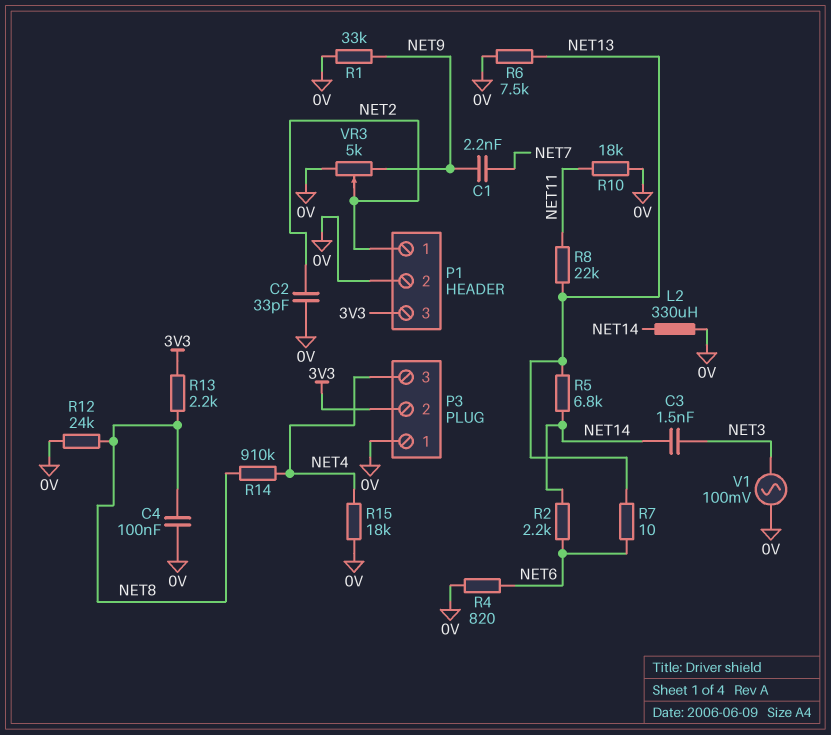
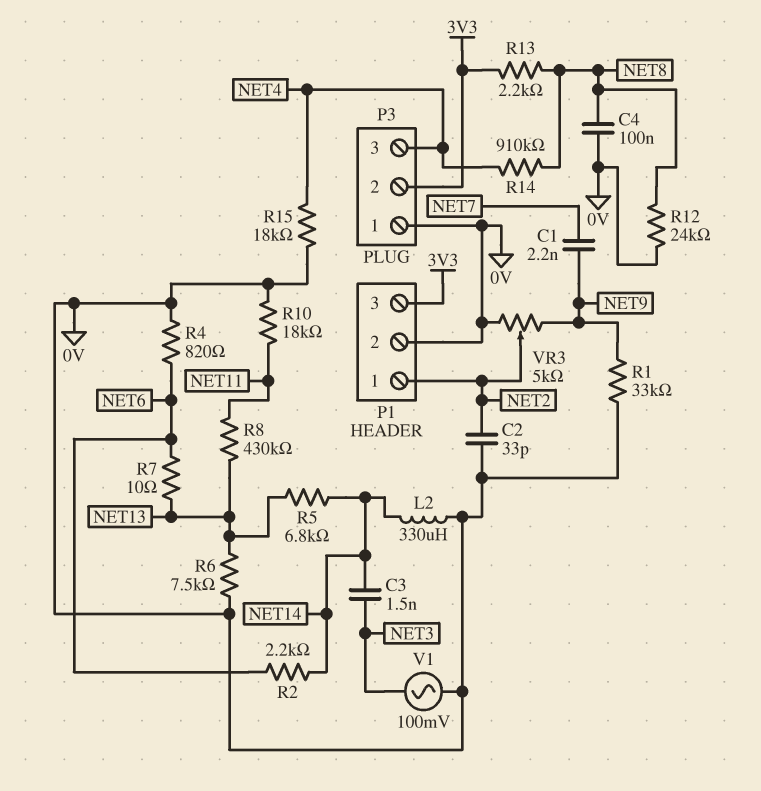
R8: 22k (NET11, NET13) -> 430k (NET11, NET13)

